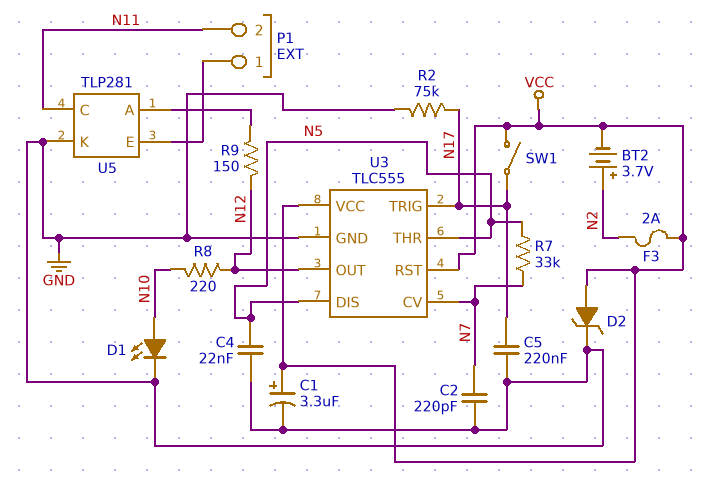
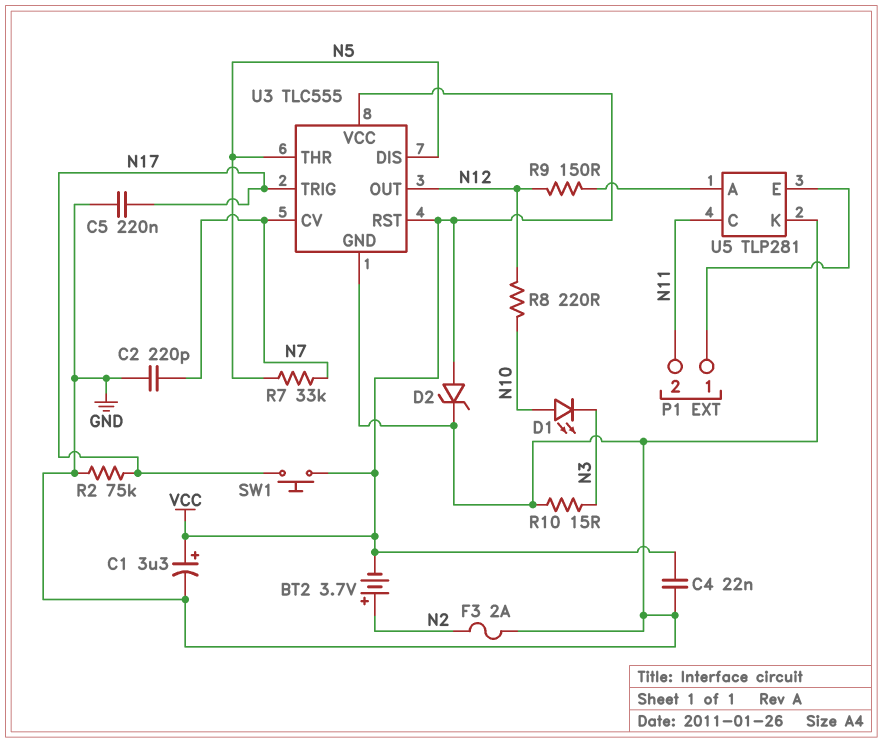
C4: 22nF (GND, N5) -> 22nF (GND, VCC)
D1: LED (A N10, K GND) -> LED (A N10, K N3)
F3: 2A (N2, VCC) -> 2A (GND, N2)
R10: none -> 15 (GND, N3)
SW1: switch (N17, VCC) -> button (N17, VCC)

